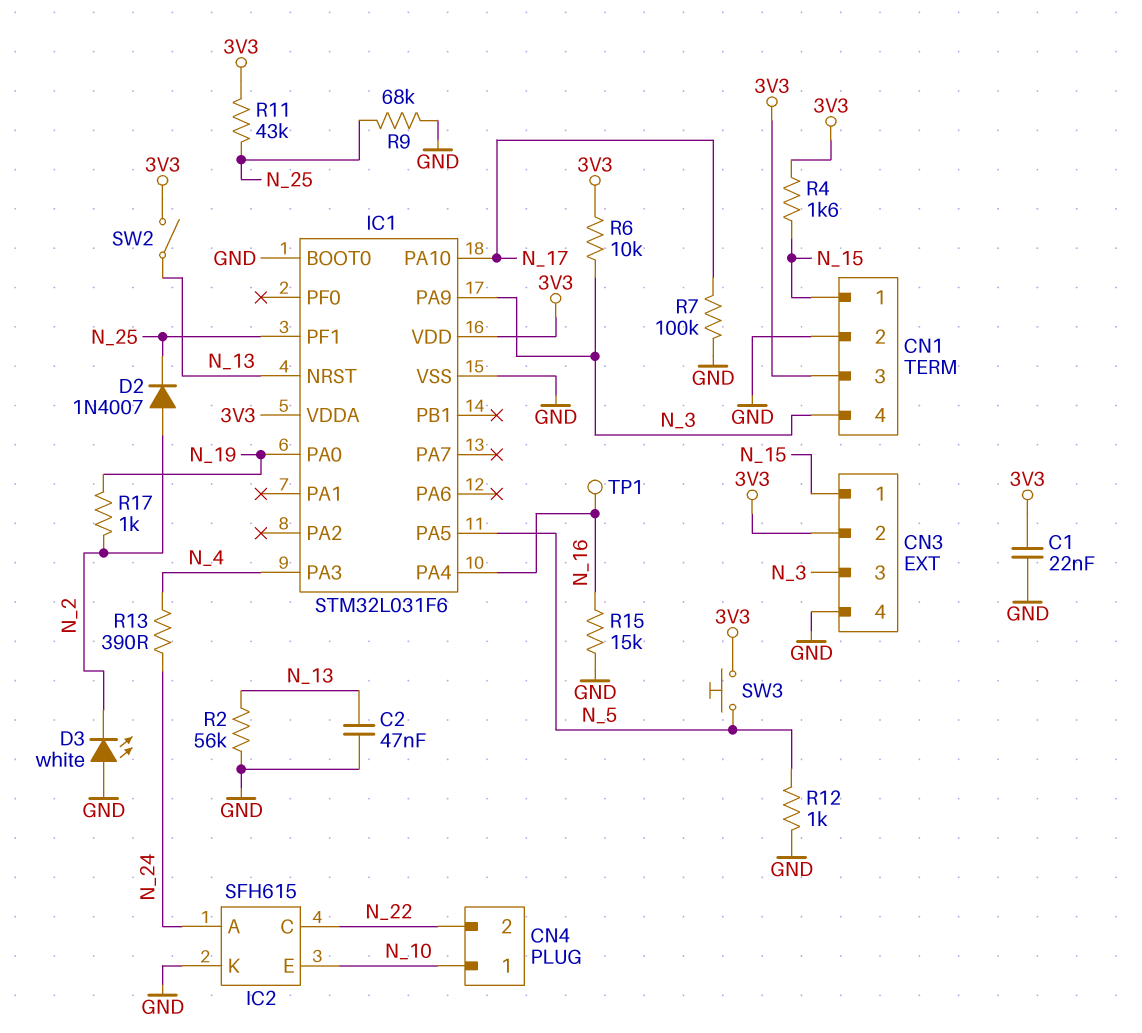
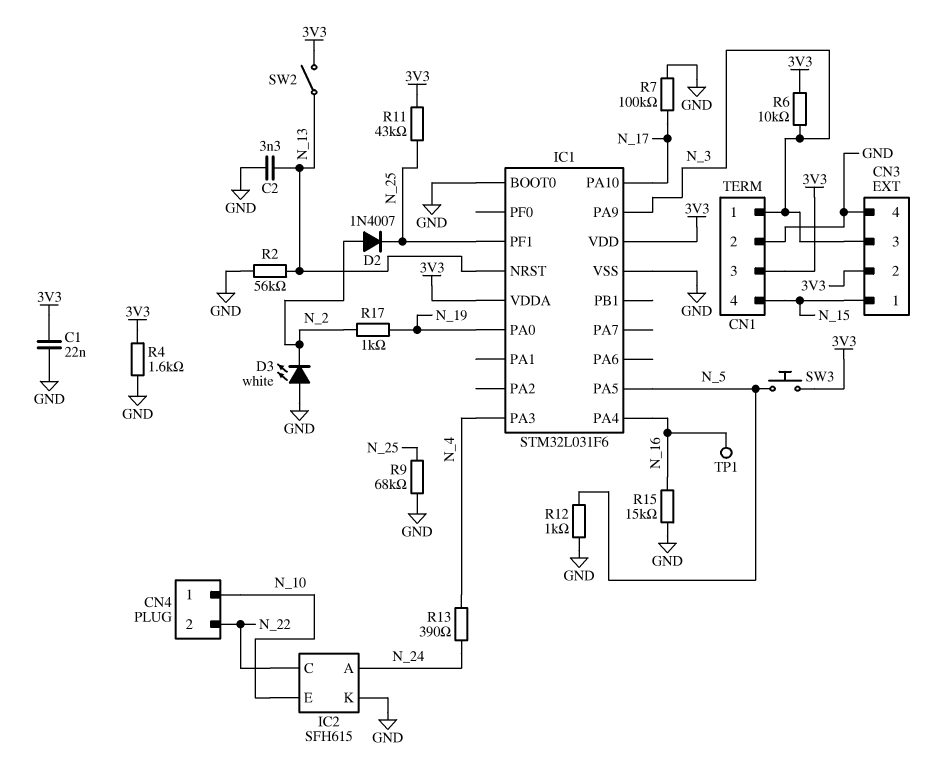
C2: 47nF (GND, N_13) -> 3.3nF (GND, N_13)
CN1 pin 1: N_15 -> N_3
CN1 pin 4: N_3 -> N_15
R4: 1.6k (3V3, N_15) -> 1.6k (3V3, GND)

